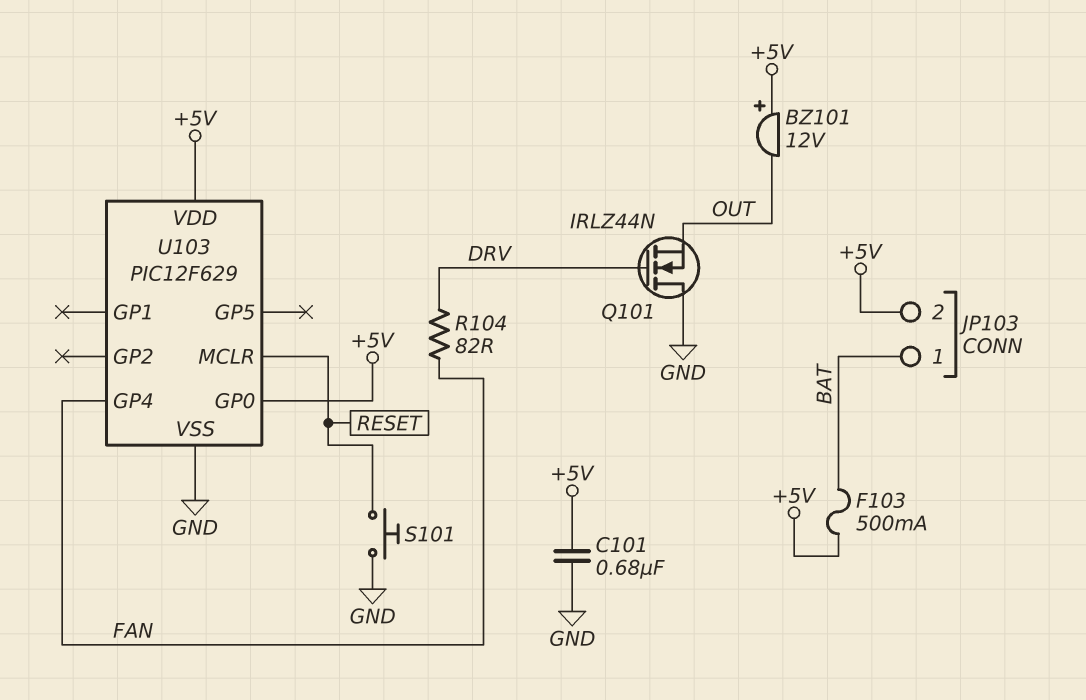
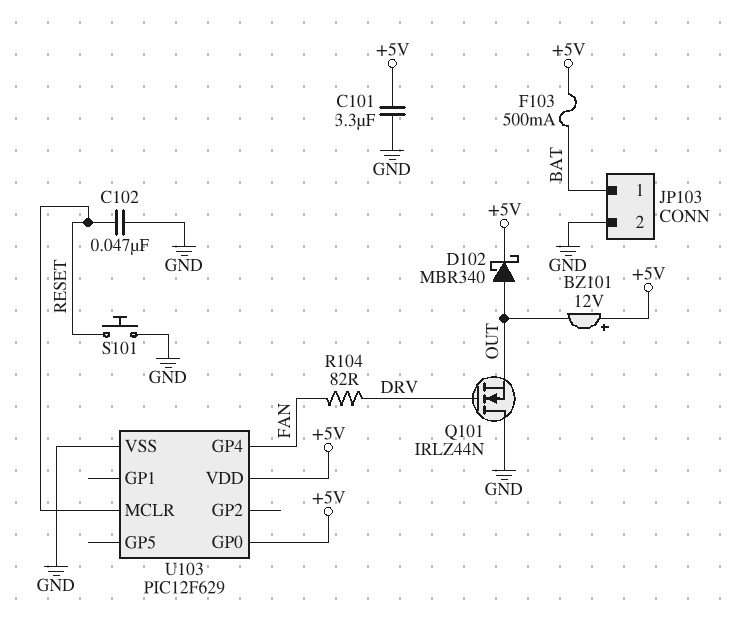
C101: 680nF (+5V, GND) -> 3.3uF (+5V, GND)
C102: none -> 47nF (GND, RESET)
D102: none -> schottky MBR340 (A OUT, K +5V)
JP103 pin 2: +5V -> GND

